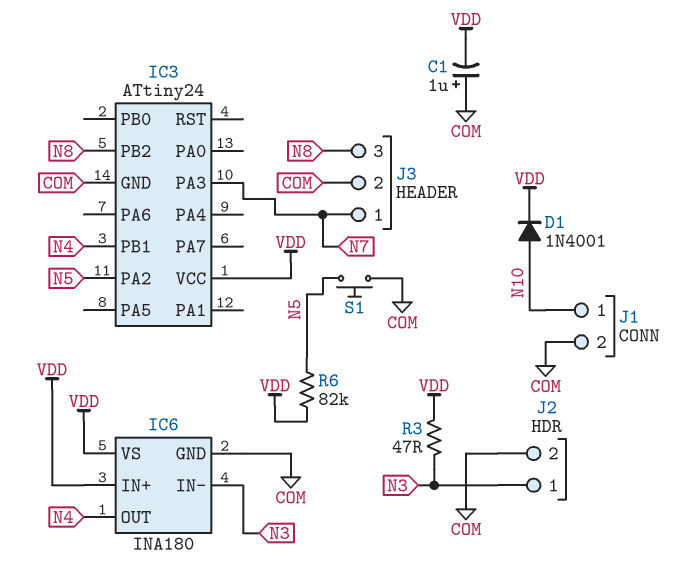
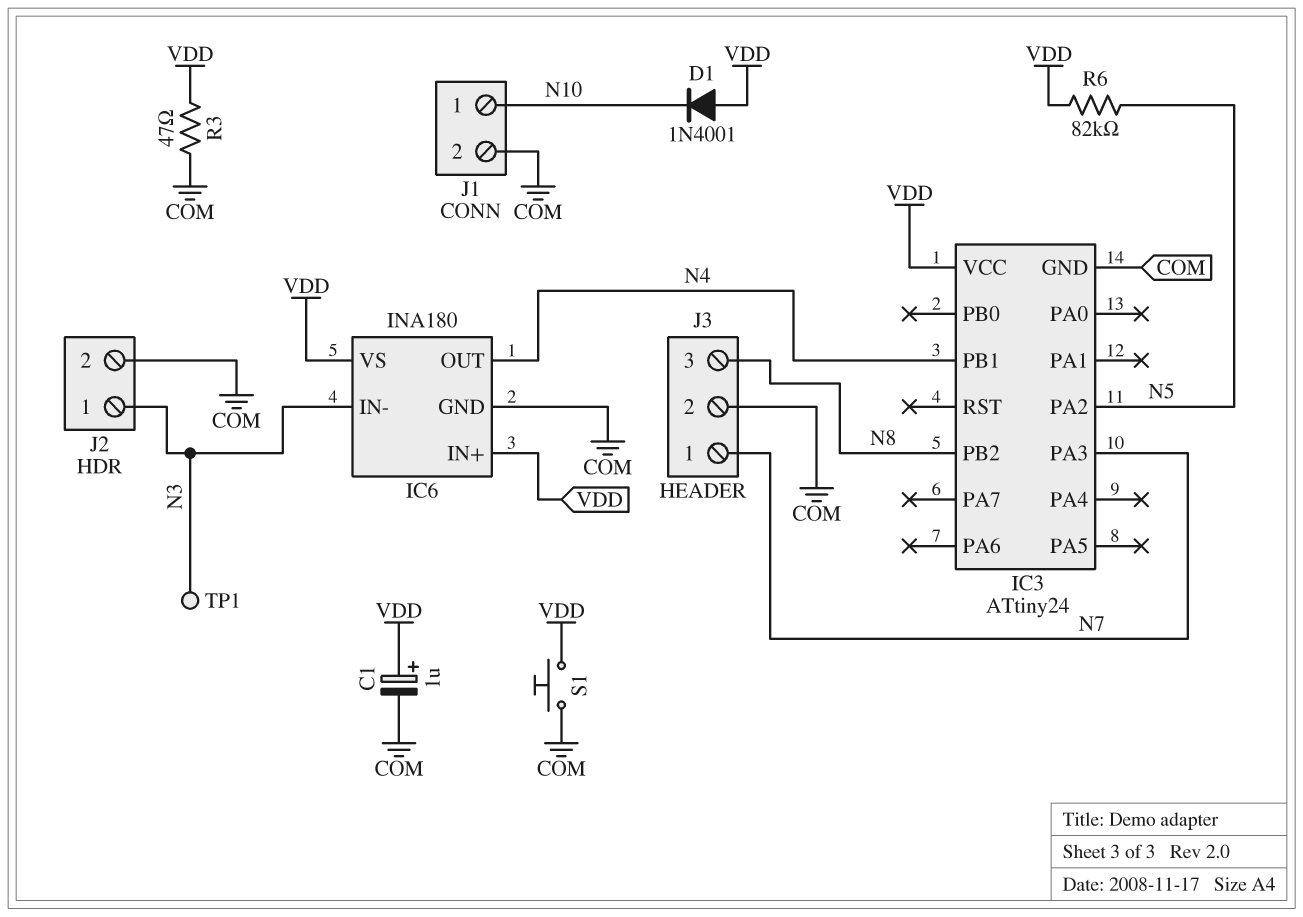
C1: 1uF (plus COM, minus VDD) -> 1uF (plus VDD, minus COM)
D1: diode 1N4001 (A N10, K VDD) -> diode 1N4001 (A VDD, K N10)
R3: 47 (N3, VDD) -> 47 (COM, VDD)
S1: button (COM, N5) -> button (COM, VDD)
TP1: none -> test point (N3)

